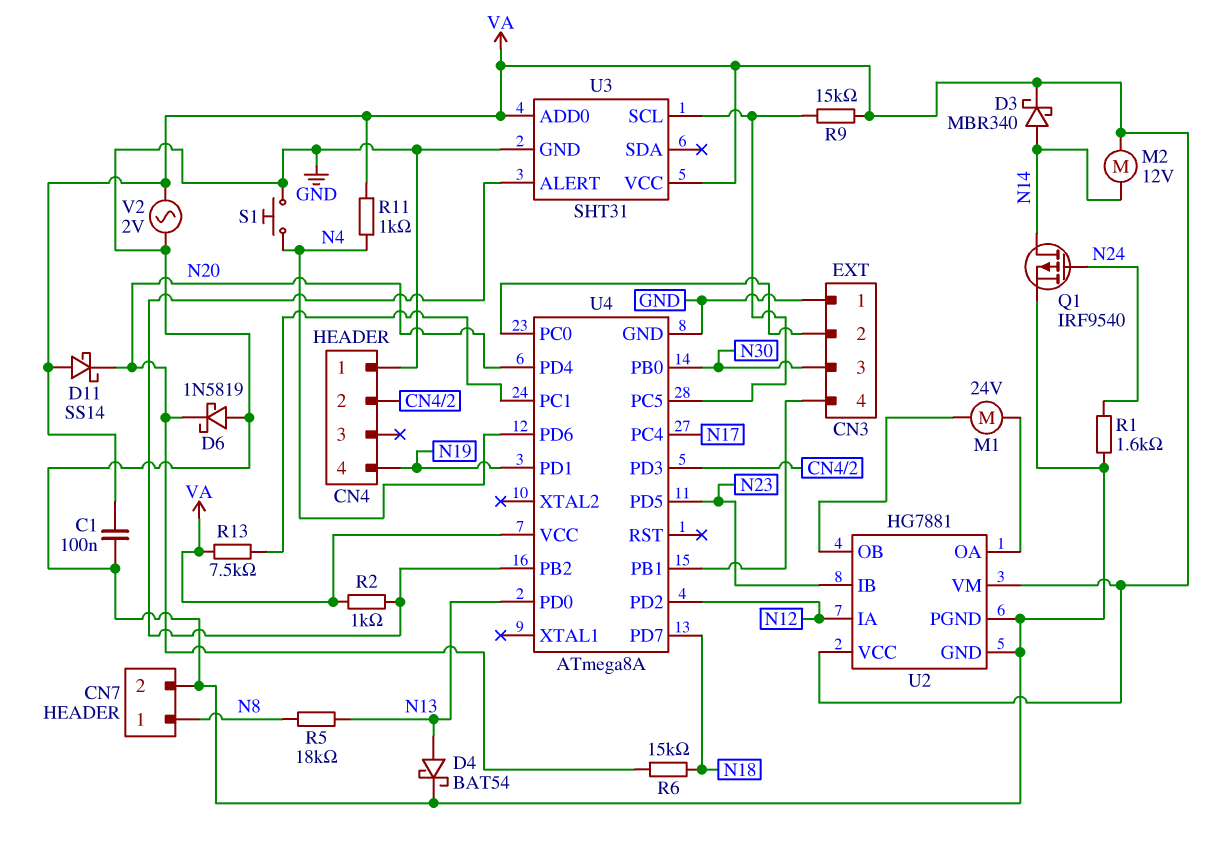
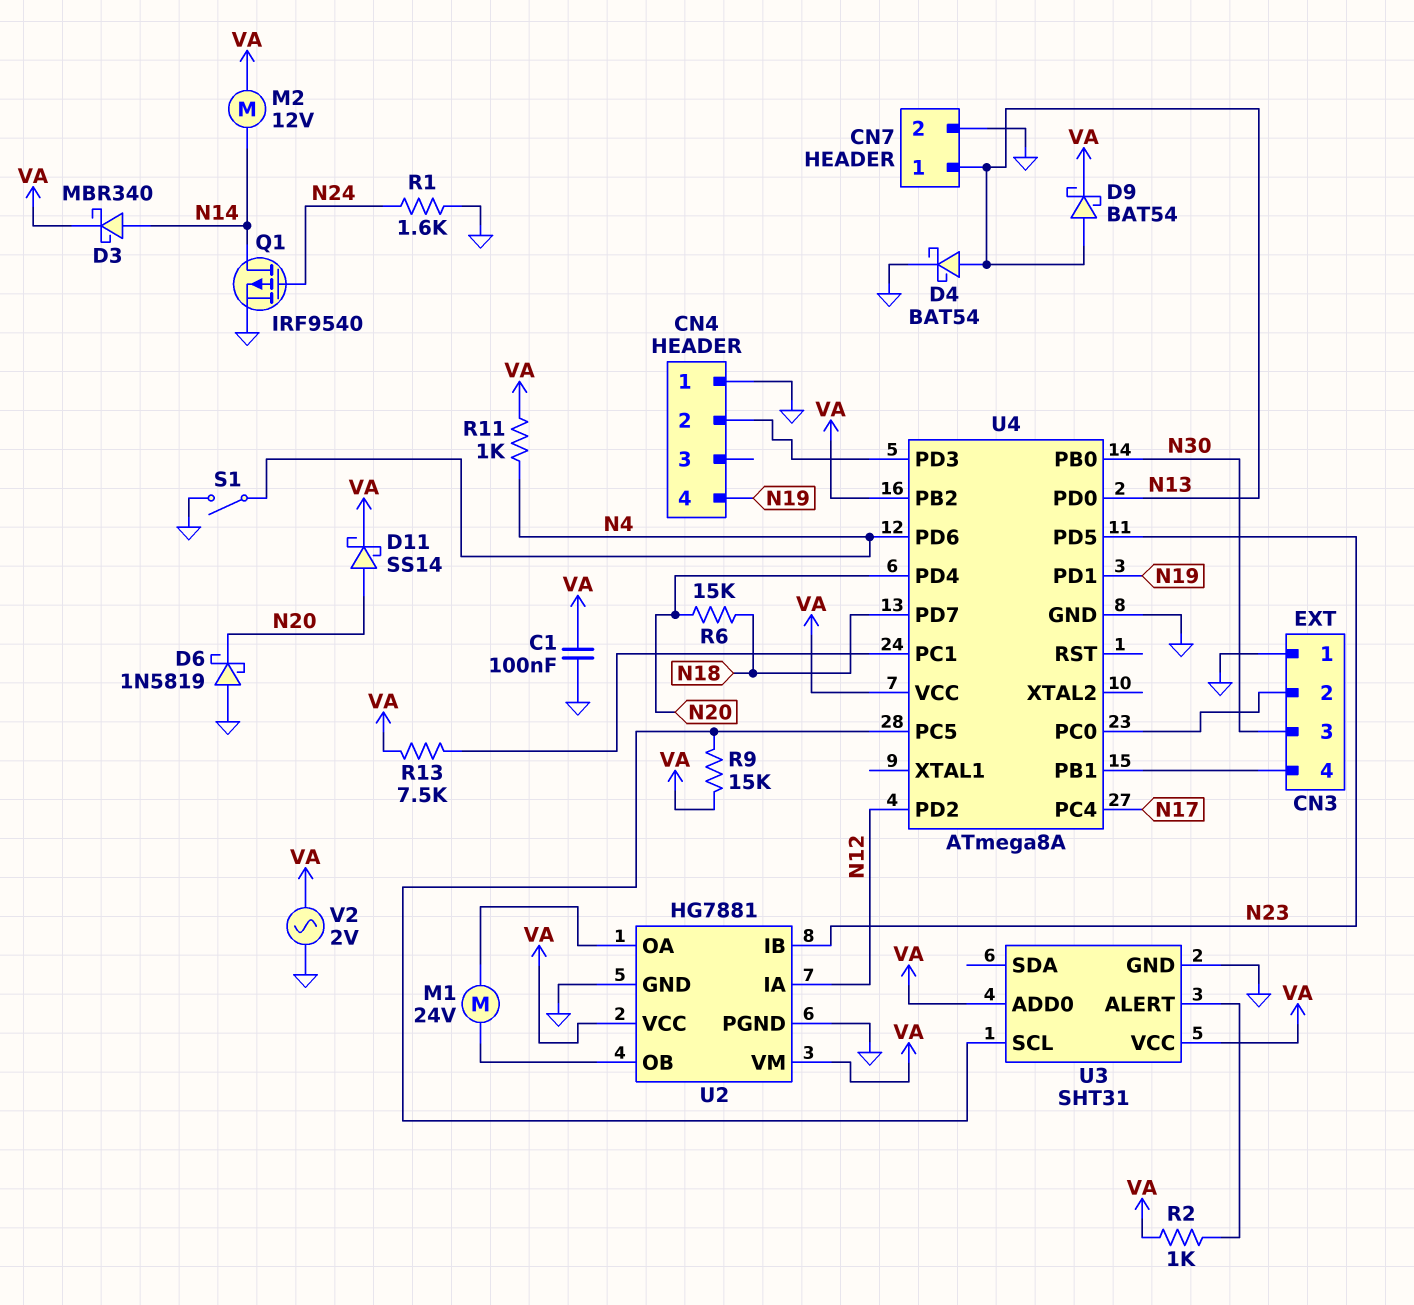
CN7 pin 1: N8 -> N13
D9: none -> schottky BAT54 (A N13, K VA)
D11: schottky SS14 (A VA, K N20) -> schottky SS14 (A N20, K VA)
R5: 18k (N8, N13) -> none
S1: button (GND, N4) -> switch (GND, N4)
U4 pin PB2: U3/ALERT -> VA

